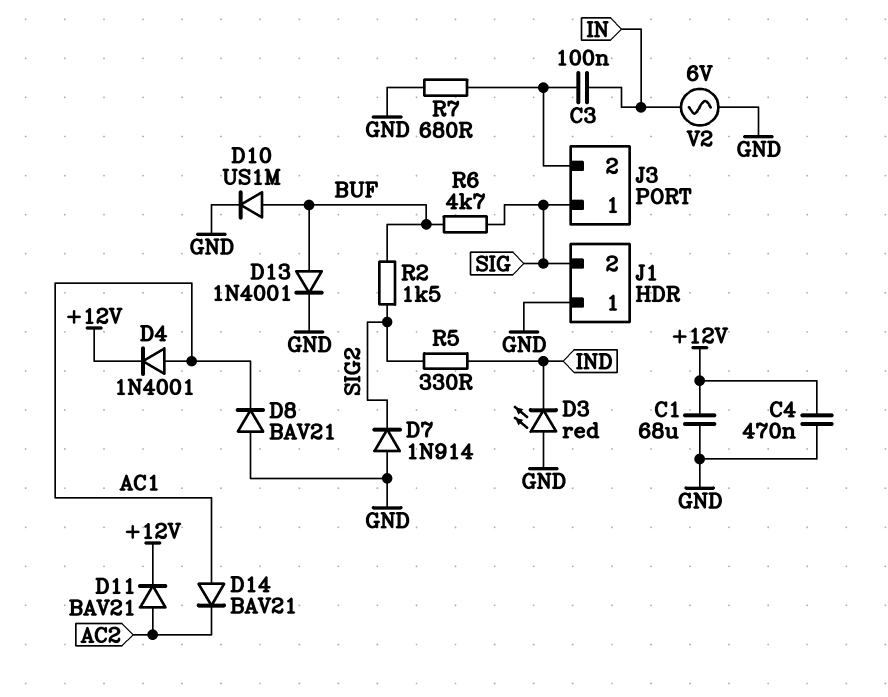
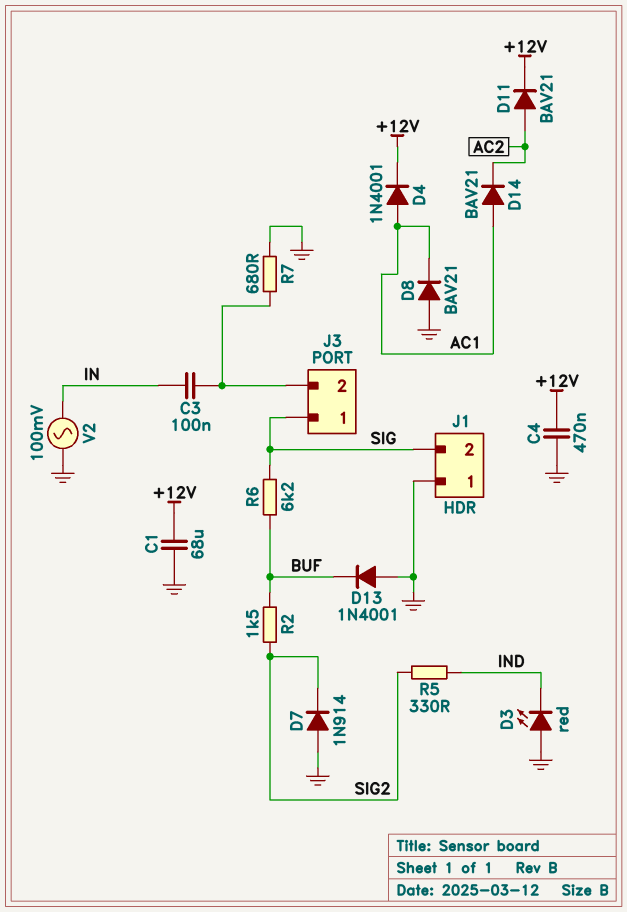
D10: diode US1M (A BUF, K GND) -> none
D13: diode 1N4001 (A BUF, K GND) -> diode 1N4001 (A GND, K BUF)
R6: 4.7k (BUF, SIG) -> 6.2k (BUF, SIG)
V2: AC 6V (GND, IN) -> AC 100mV (GND, IN)

